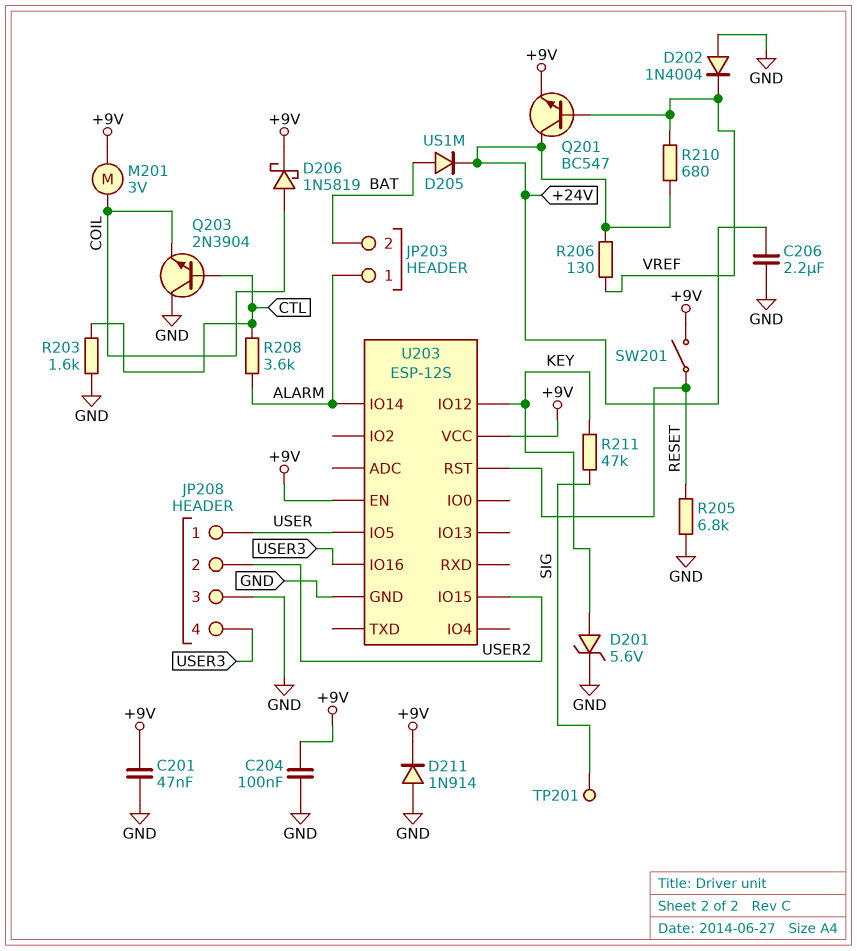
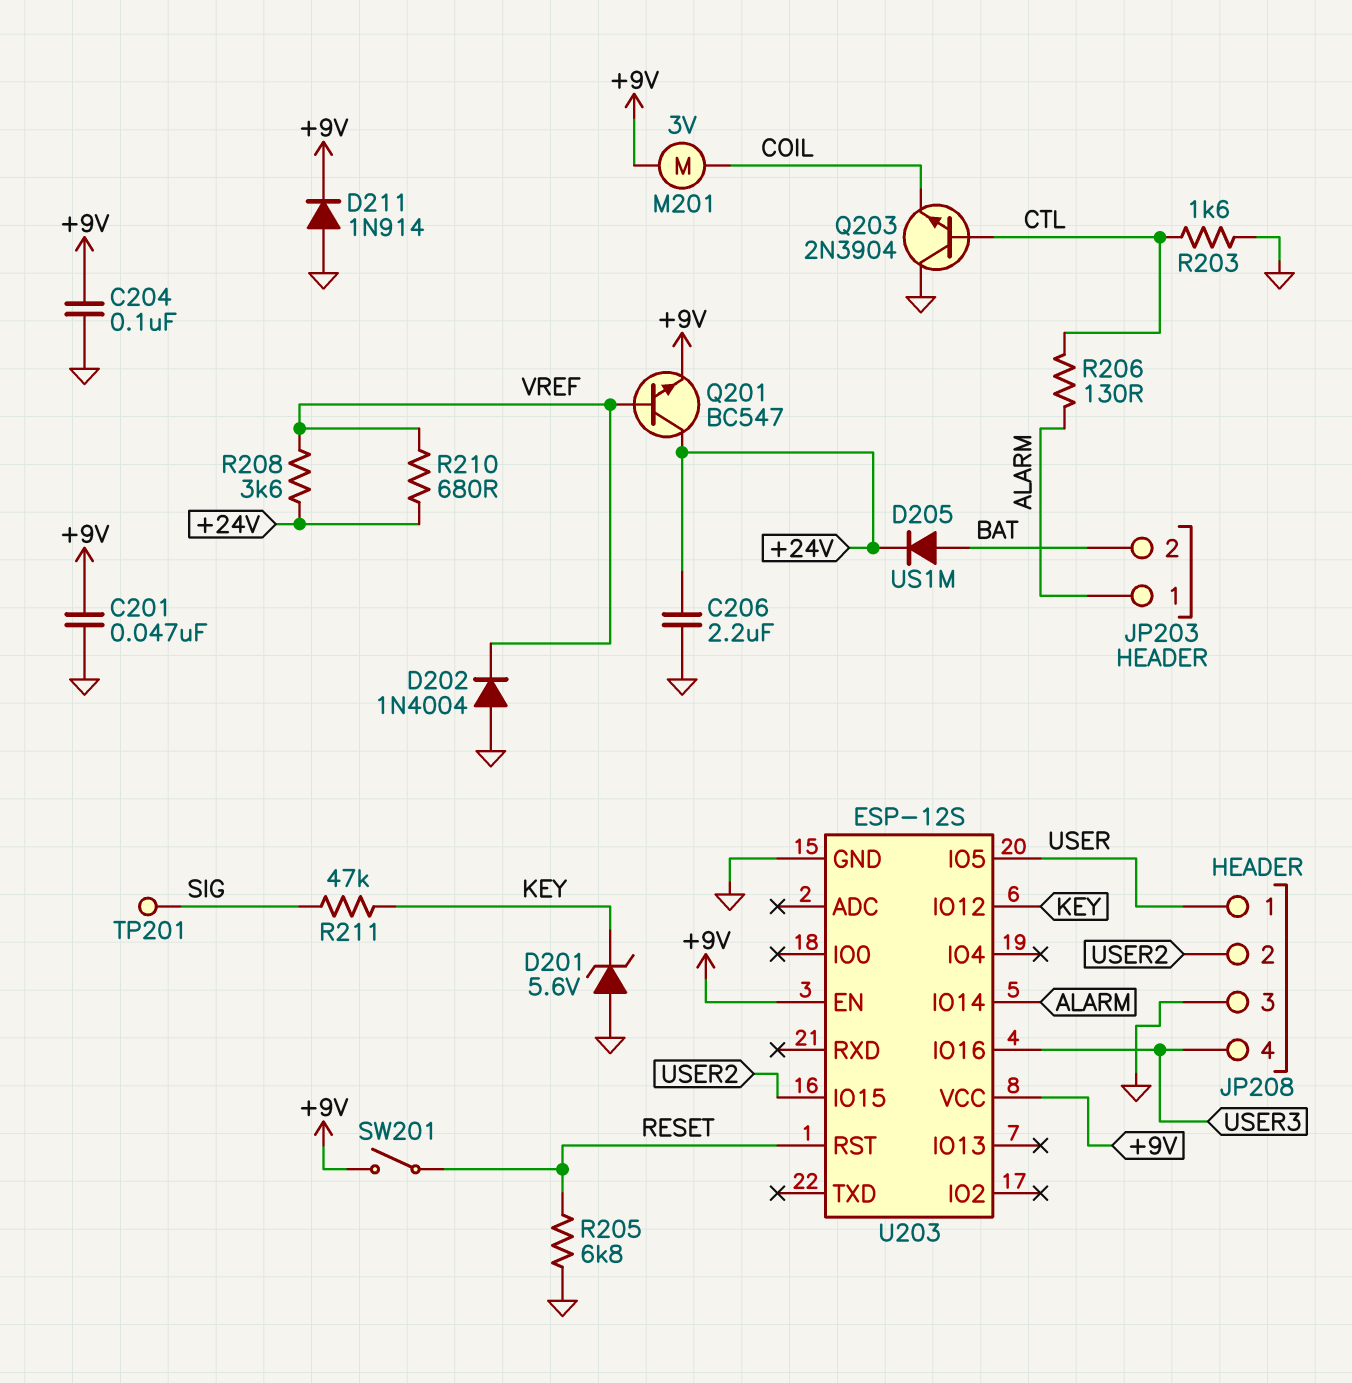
D201: zener 5.6V (A KEY, K GND) -> zener 5.6V (A GND, K KEY)
D206: schottky 1N5819 (A COIL, K +9V) -> none
R206: 130 (+24V, VREF) -> 130 (ALARM, CTL)
R208: 3.6k (ALARM, CTL) -> 3.6k (+24V, VREF)

